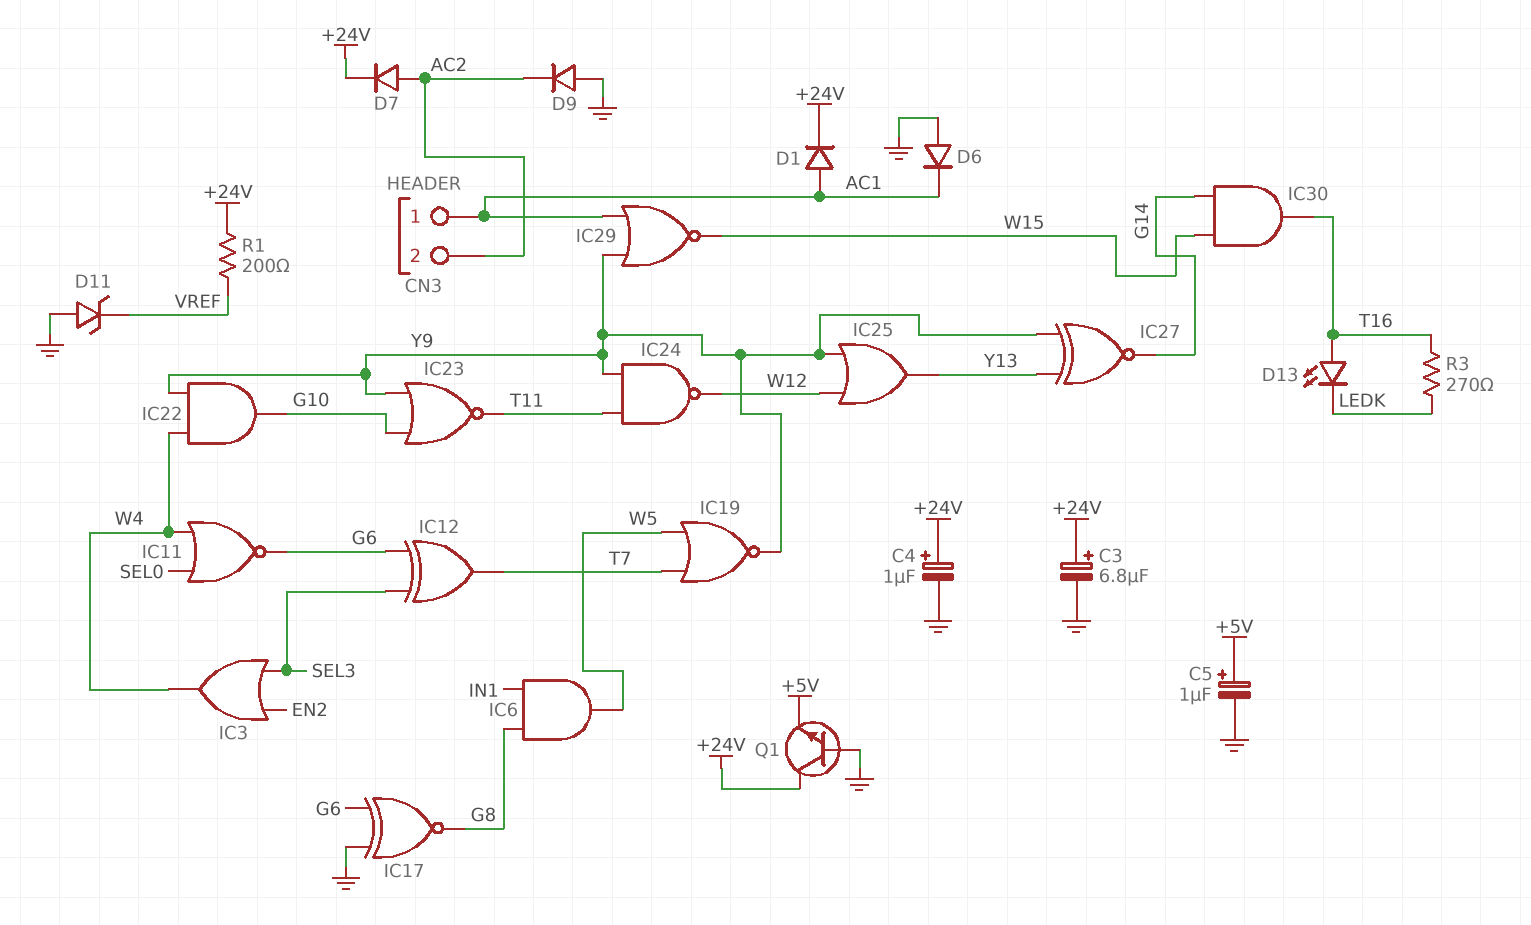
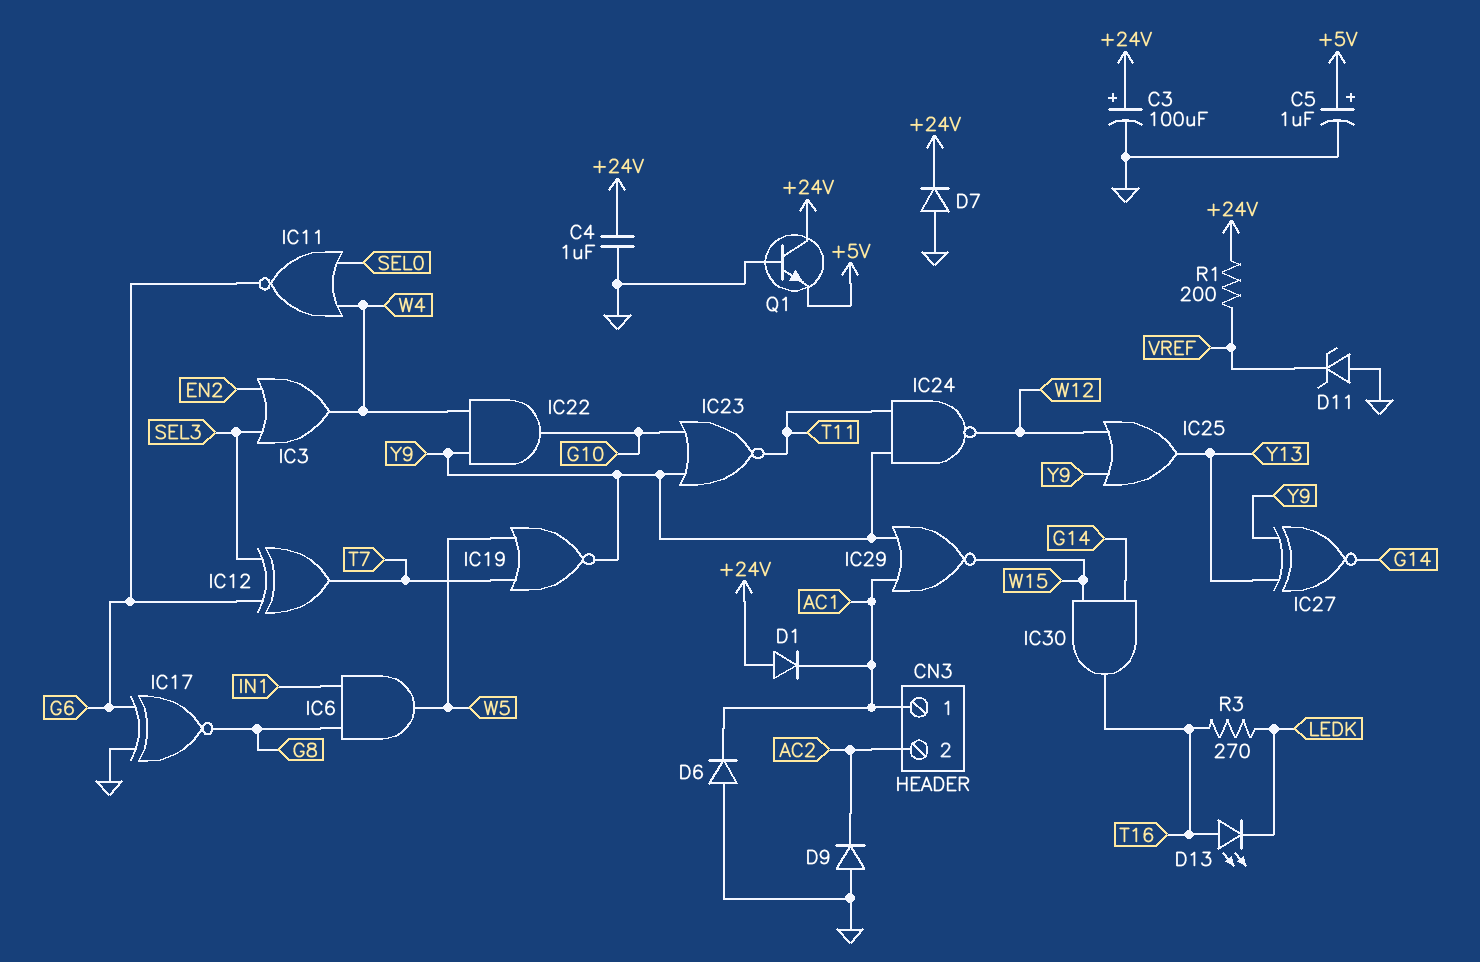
C3: 6.8uF (plus +24V, minus GND) -> 100uF (plus +24V, minus GND)
C4: 1uF (plus +24V, minus GND) -> 1uF (+24V, GND)
D1: diode (A AC1, K +24V) -> diode (A +24V, K AC1)
D7: diode (A AC2, K +24V) -> diode (A GND, K +24V)

